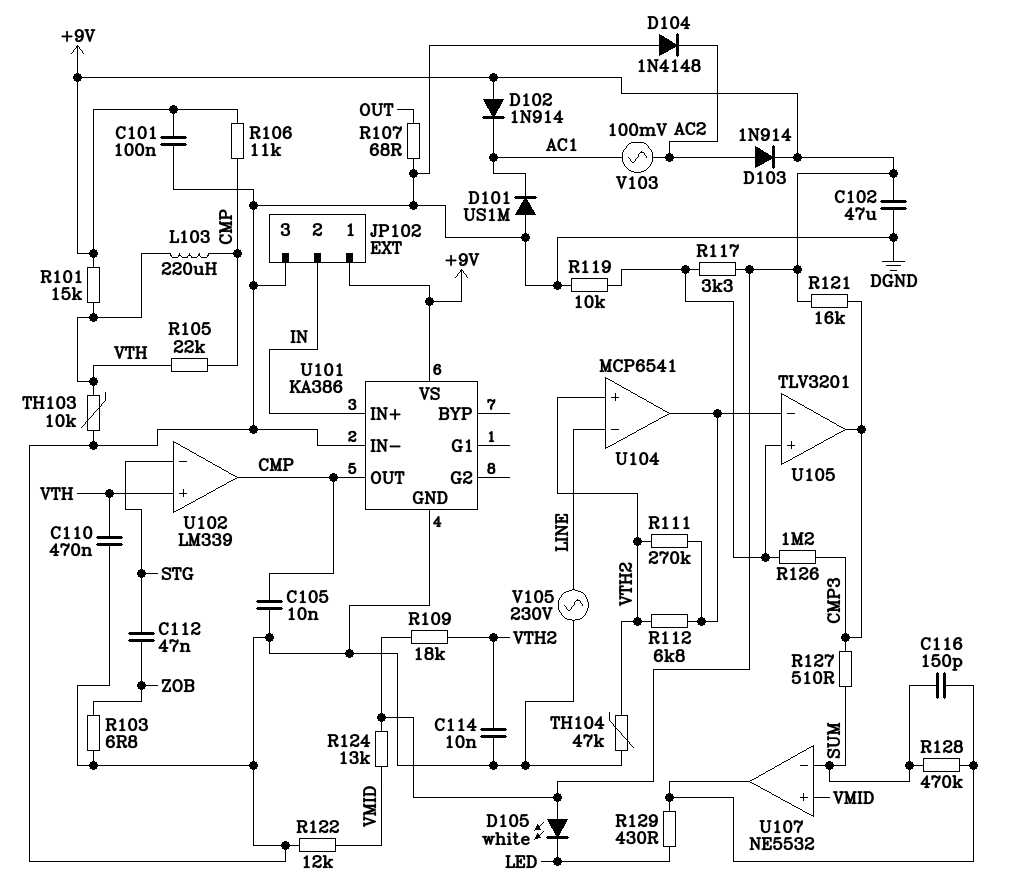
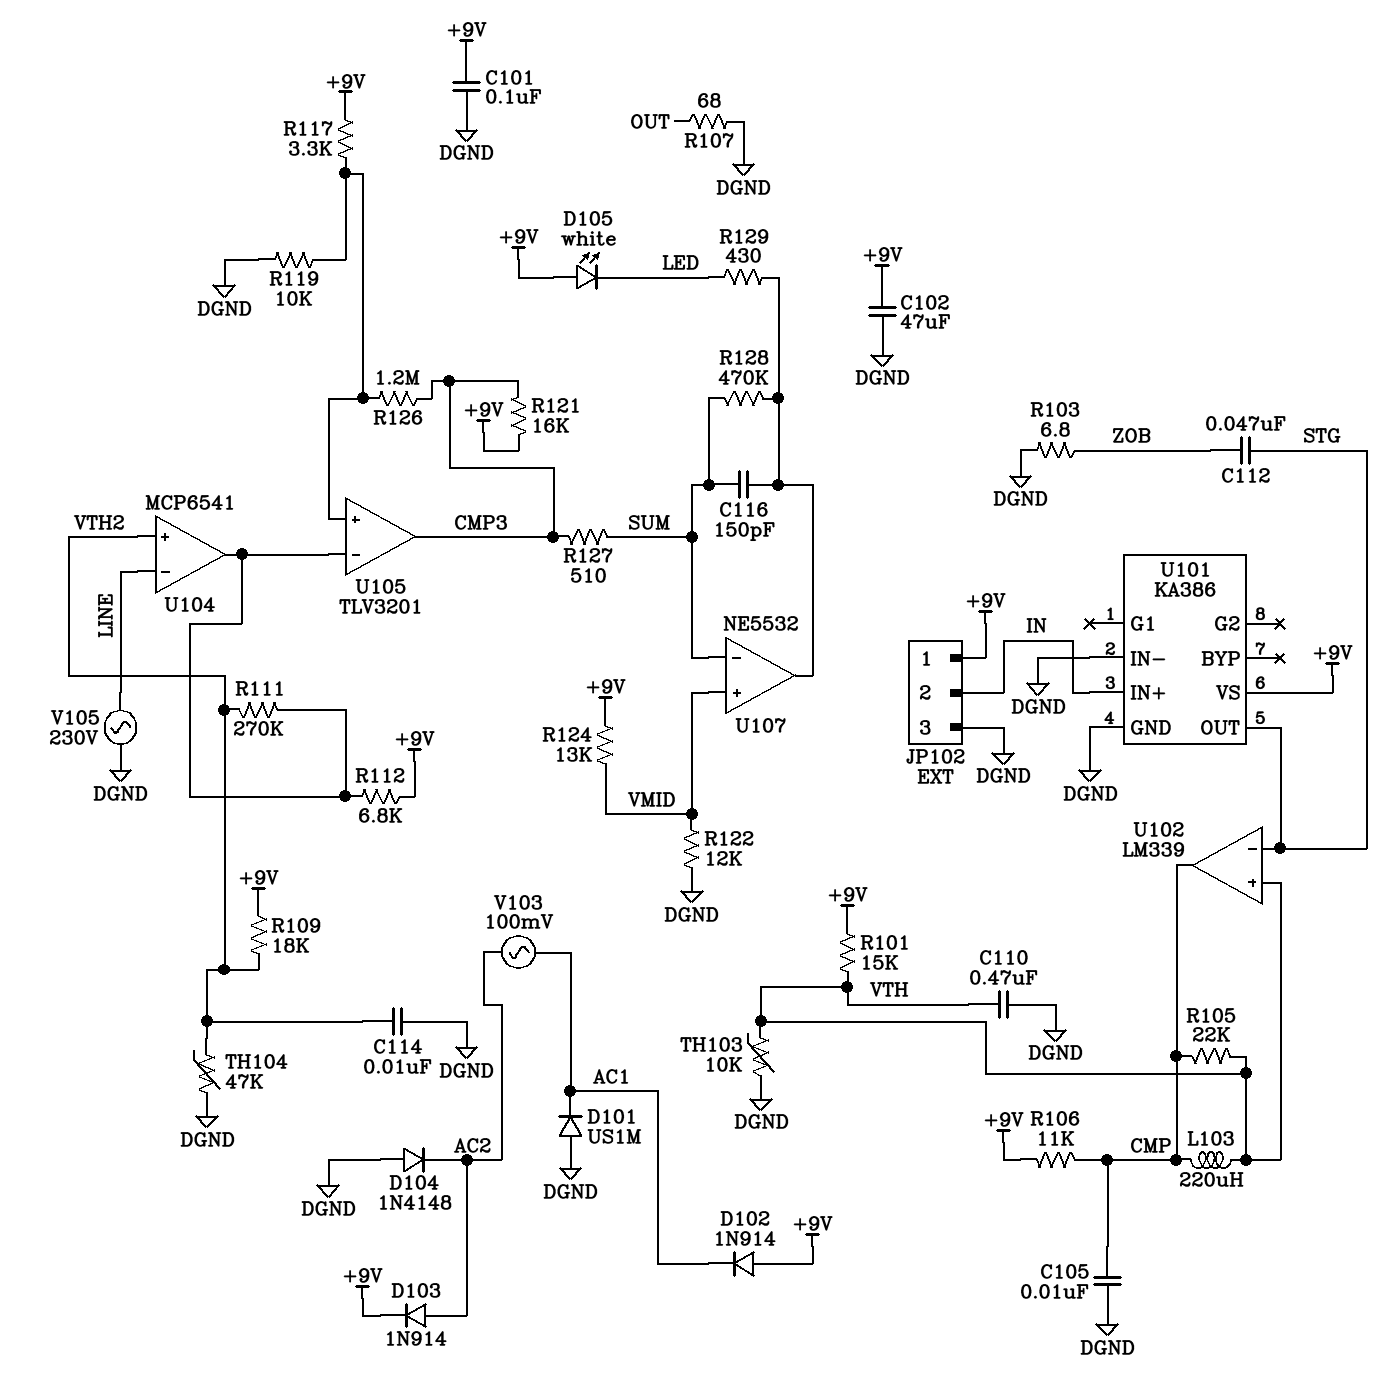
R112: 6.8k (U104/out, VTH2) -> 6.8k (+9V, U104/out)
U101 pin OUT: CMP -> STG

